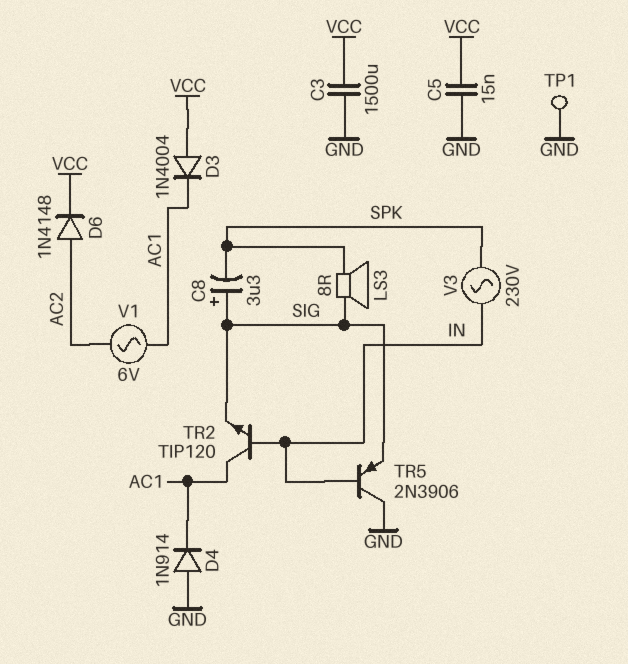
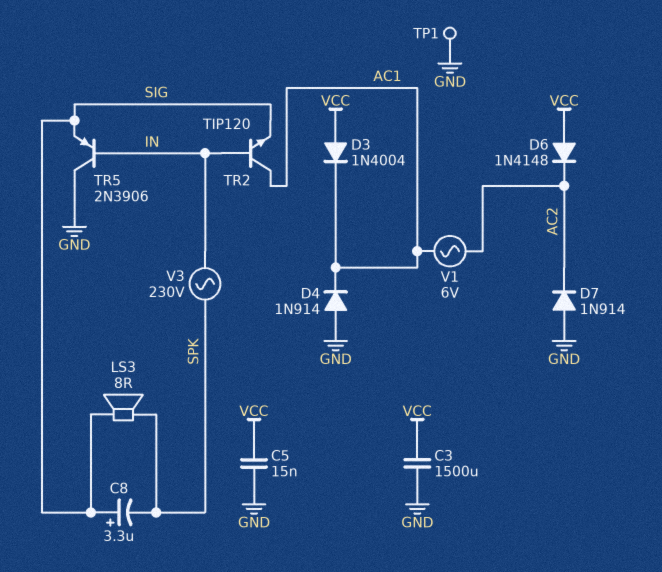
D6: diode 1N4148 (A AC2, K VCC) -> diode 1N4148 (A VCC, K AC2)
D7: none -> diode 1N914 (A GND, K AC2)

